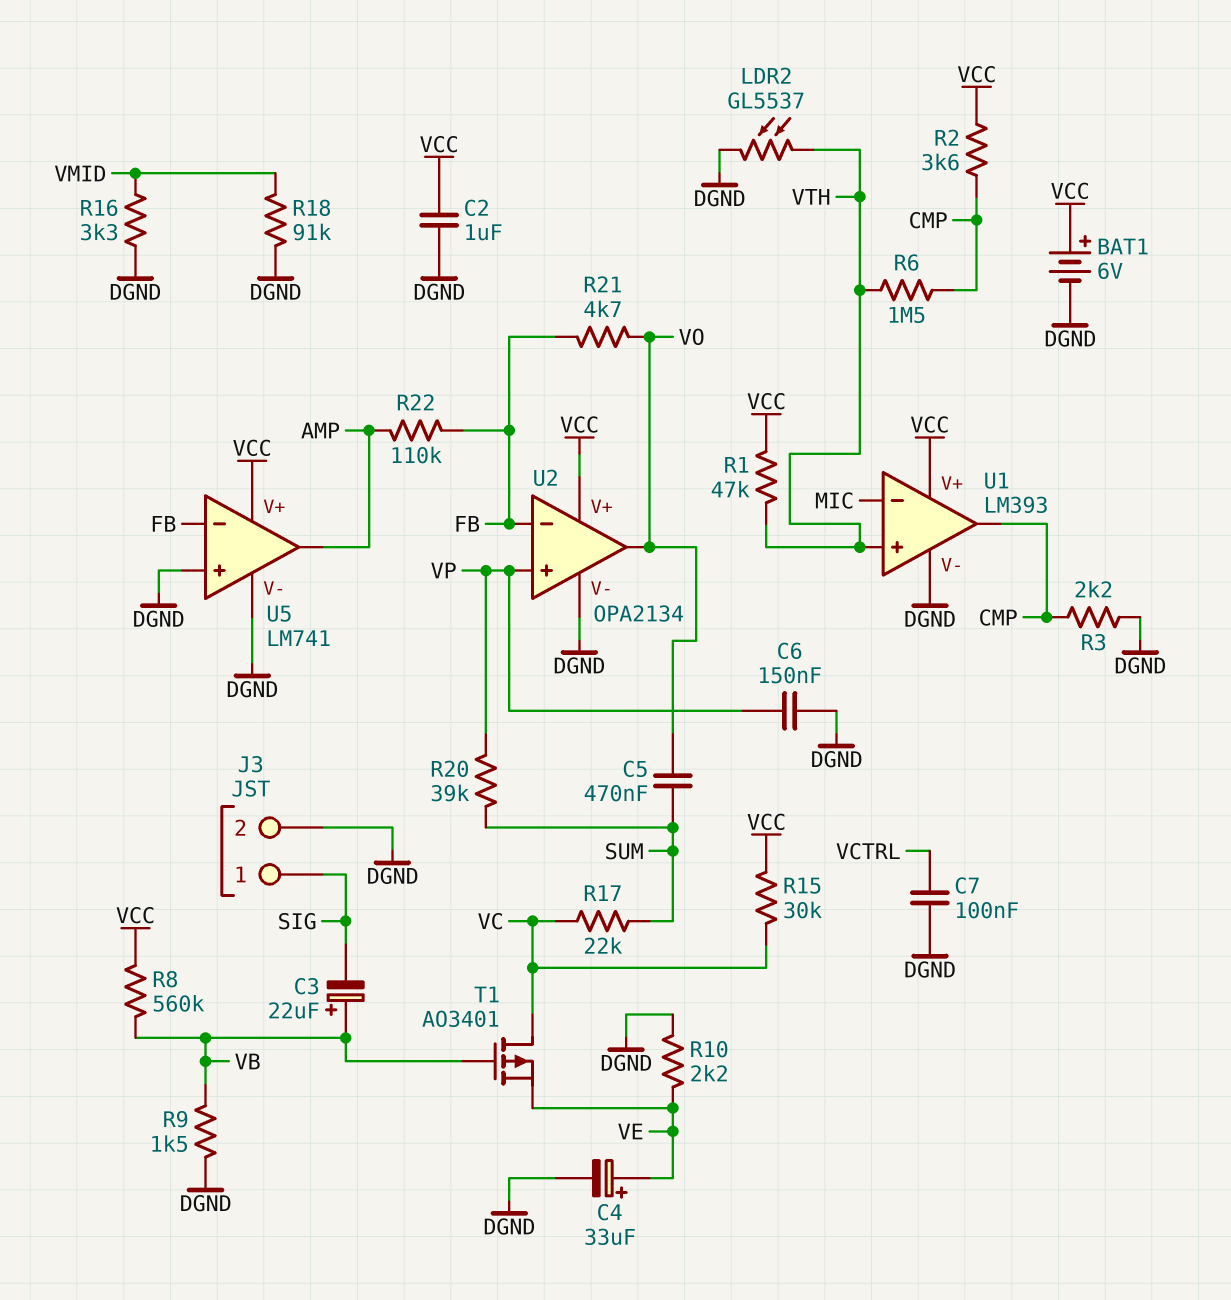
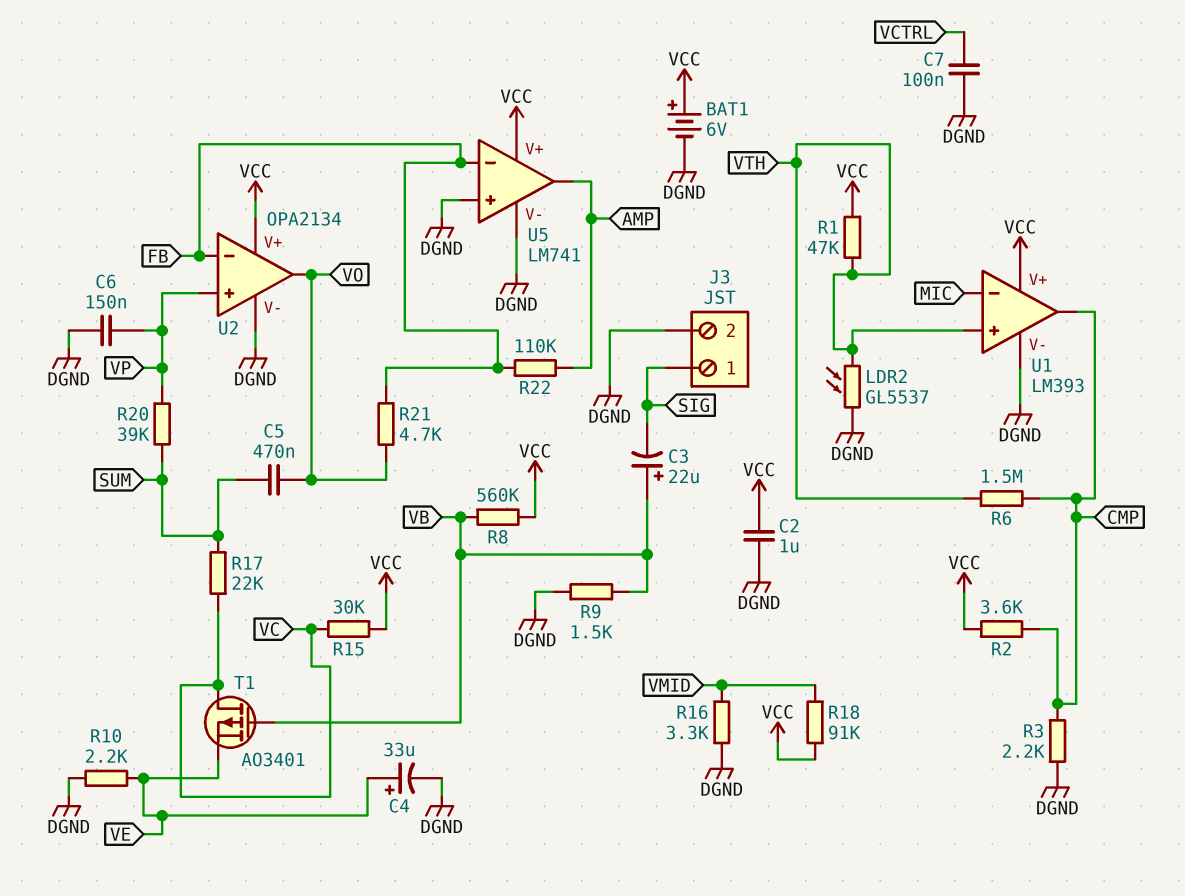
R18: 91k (DGND, VMID) -> 91k (VCC, VMID)

